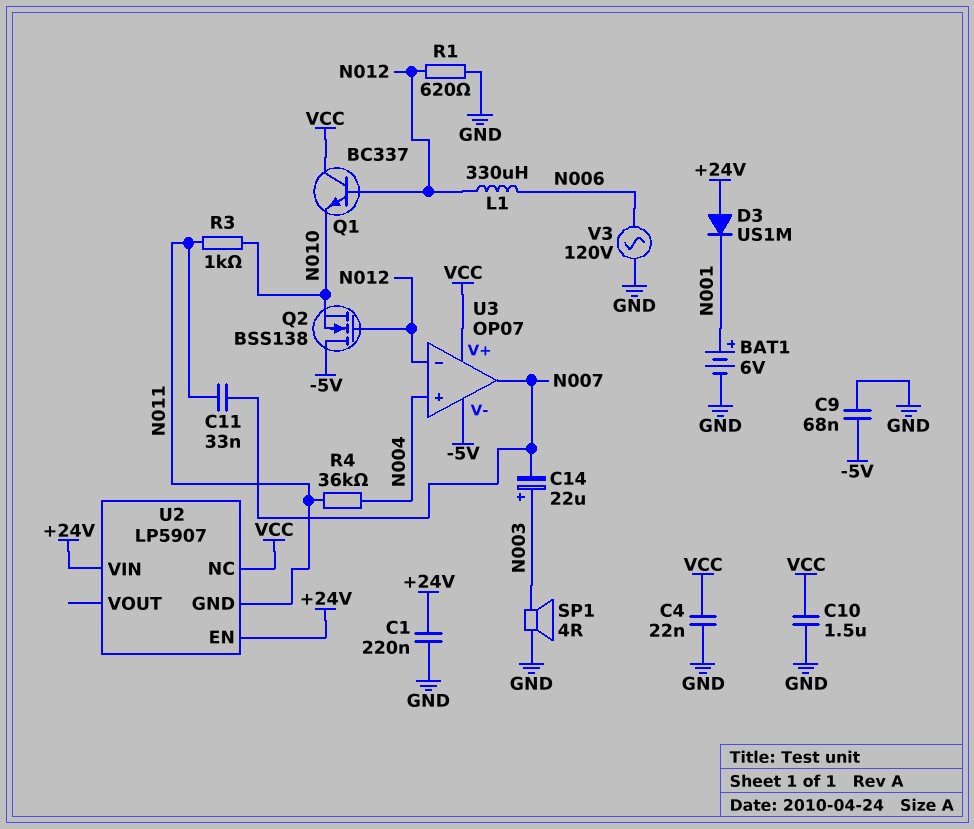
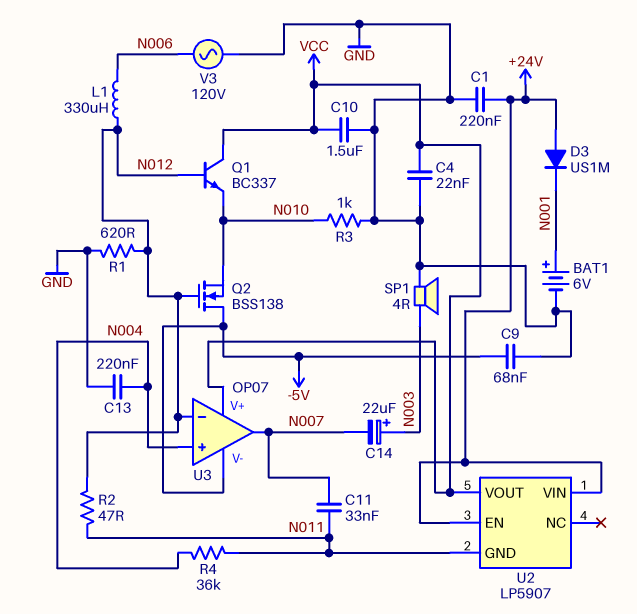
C13: none -> 220nF (GND, N004)
R2: none -> 47 (N011, N012)
R3: 1k (N010, N011) -> 1k (GND, N010)
U2 pin NC: VCC -> none
U2 pin VOUT: none -> VCC

